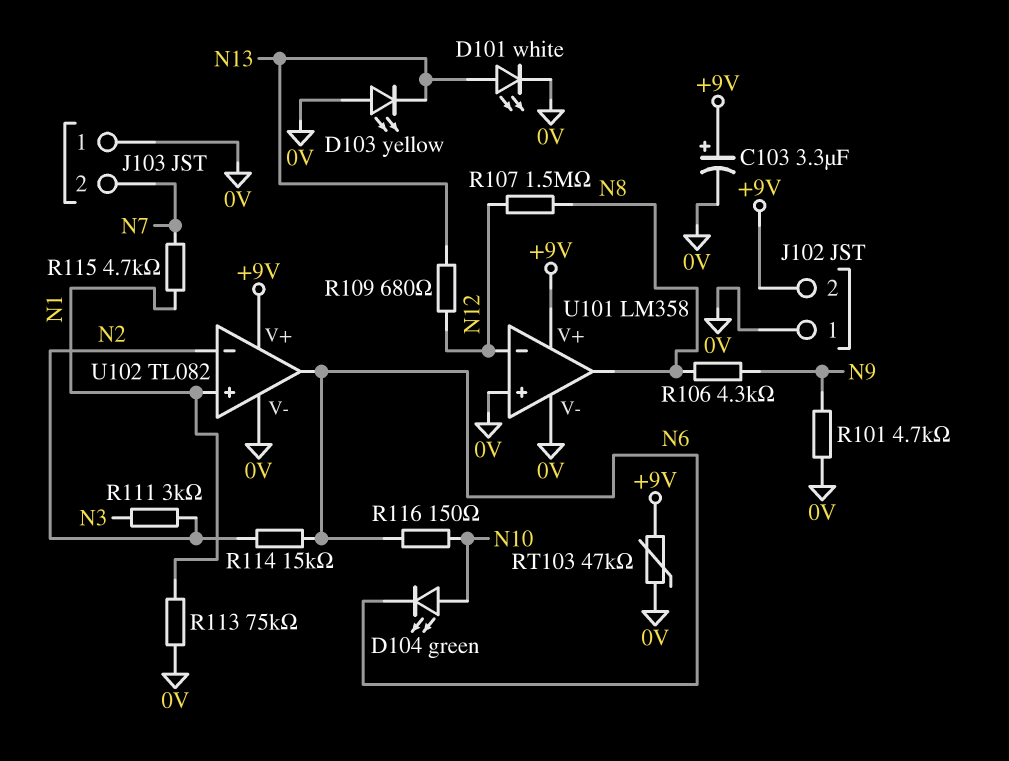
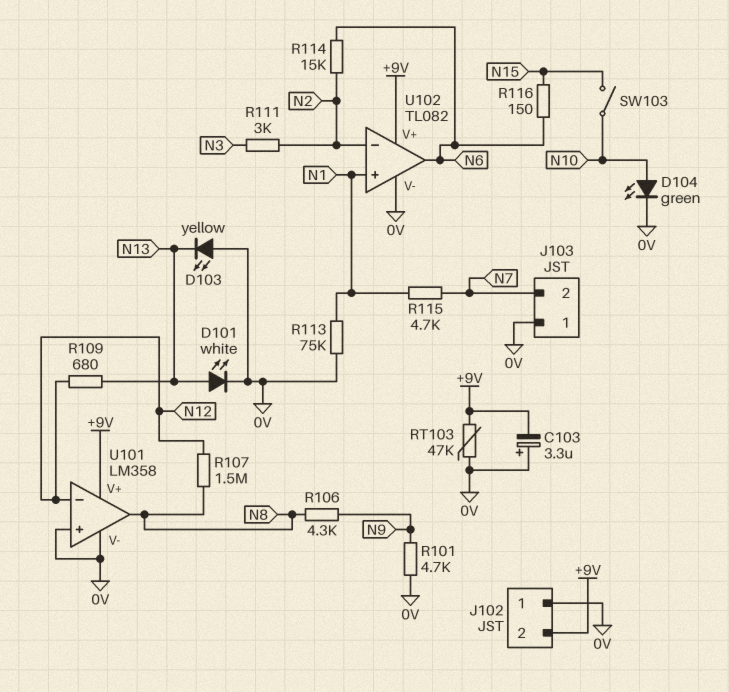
C103: 3.3uF (plus +9V, minus 0V) -> 3.3uF (plus 0V, minus +9V)
D104: LED green (A N10, K N6) -> LED green (A N10, K 0V)
R116: 150 (N6, N10) -> 150 (N6, N15)
SW103: none -> switch (N10, N15)

